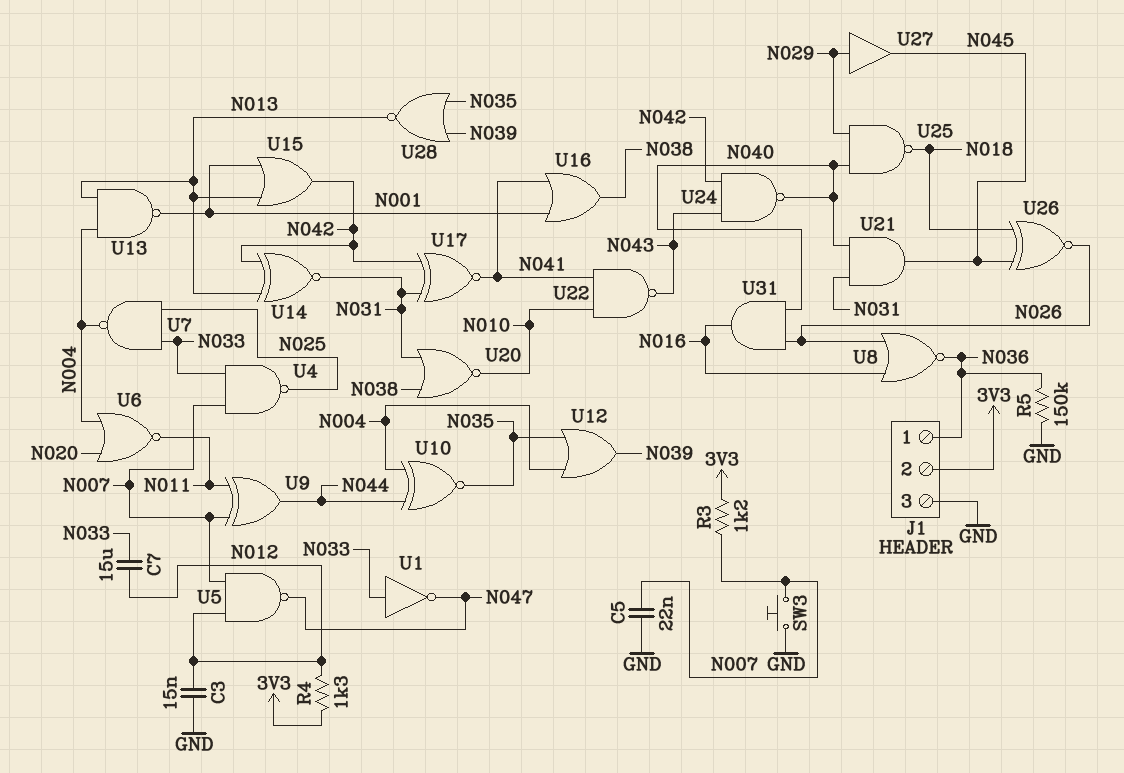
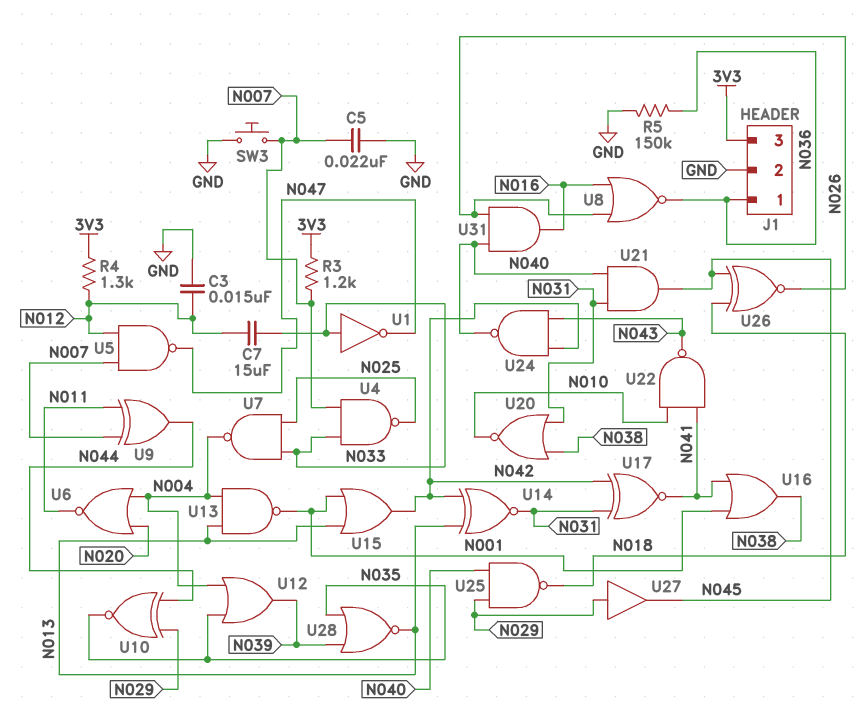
J1 pin 2: 3V3 -> GND
J1 pin 3: GND -> 3V3
U10: XNOR (in N004, in N044, out N035) -> XNOR (in N029, in N044, out N035)

